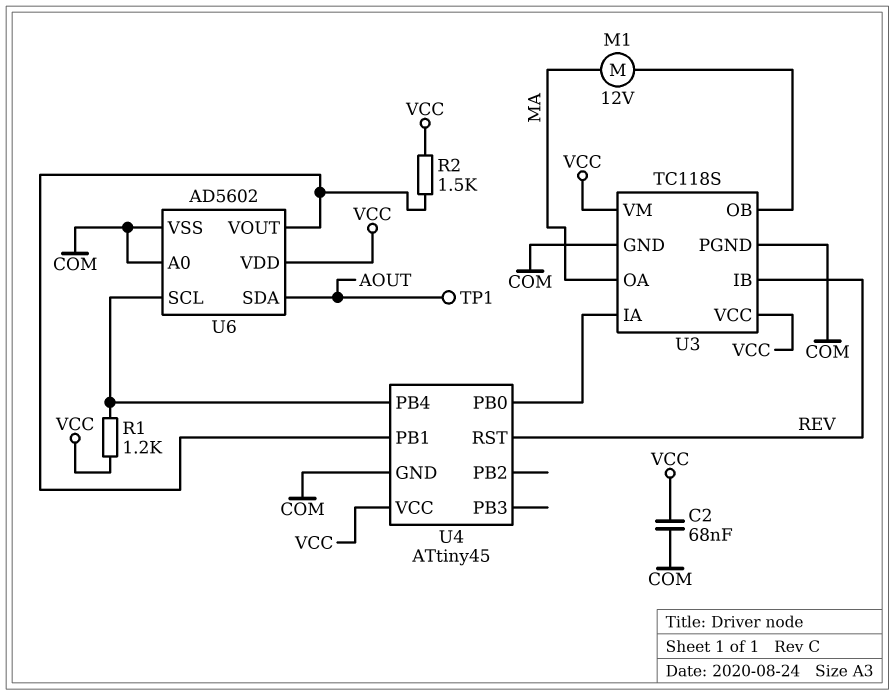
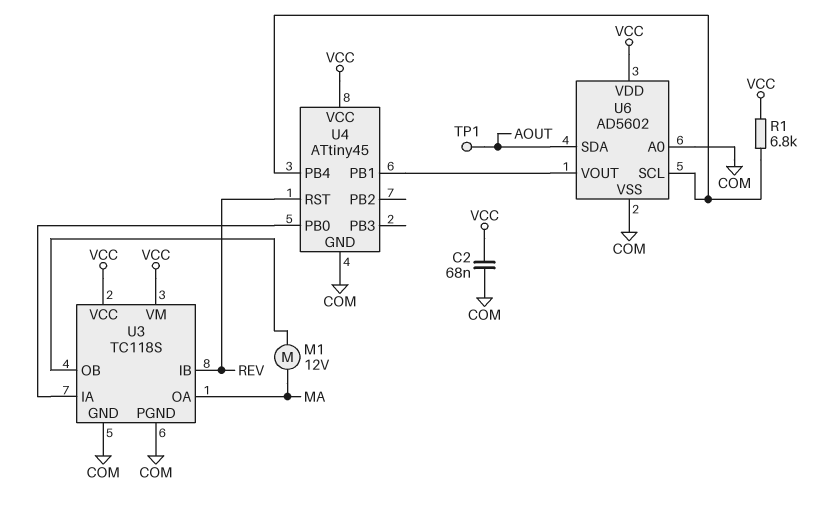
R1: 1.2k (U4/PB4, VCC) -> 6.8k (U4/PB4, VCC)
R2: 1.5k (U4/PB1, VCC) -> none

